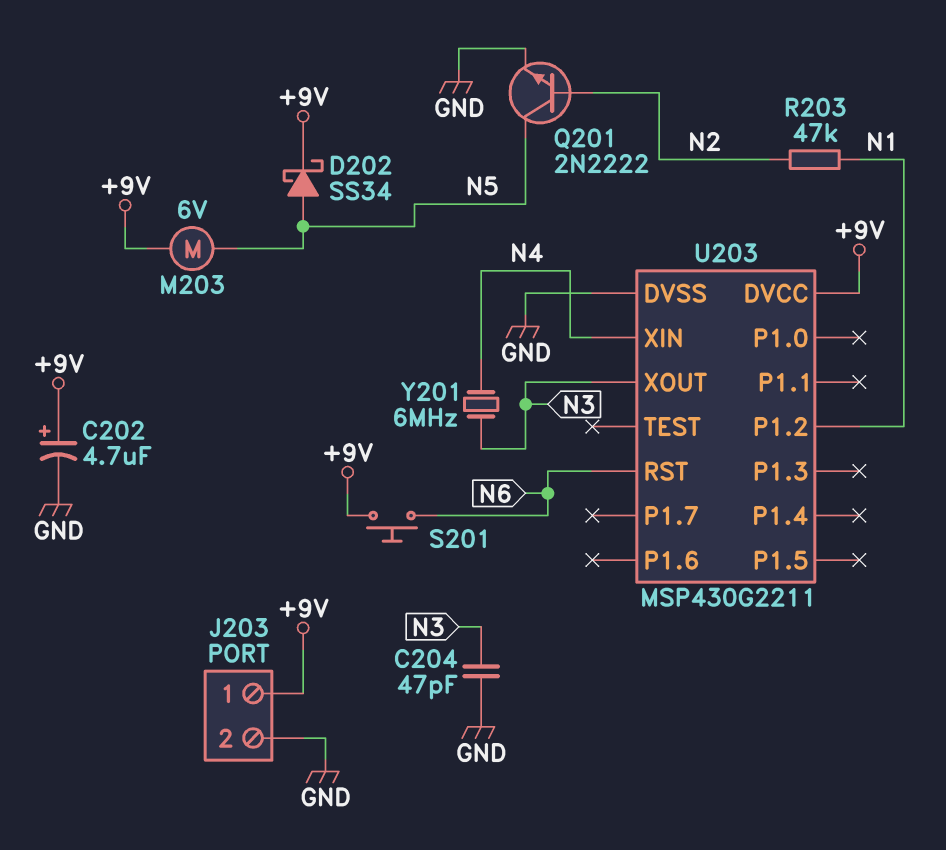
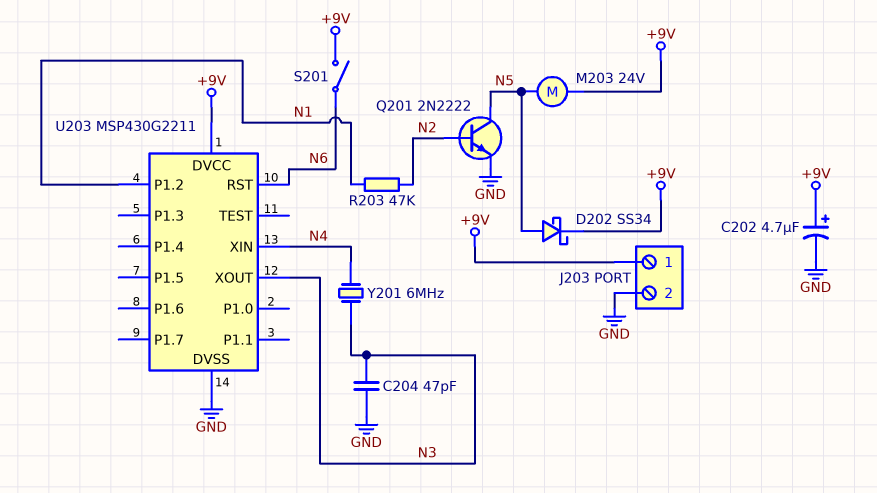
M203: motor 6V (+9V, N5) -> motor 24V (+9V, N5)
S201: button (+9V, N6) -> switch (+9V, N6)

